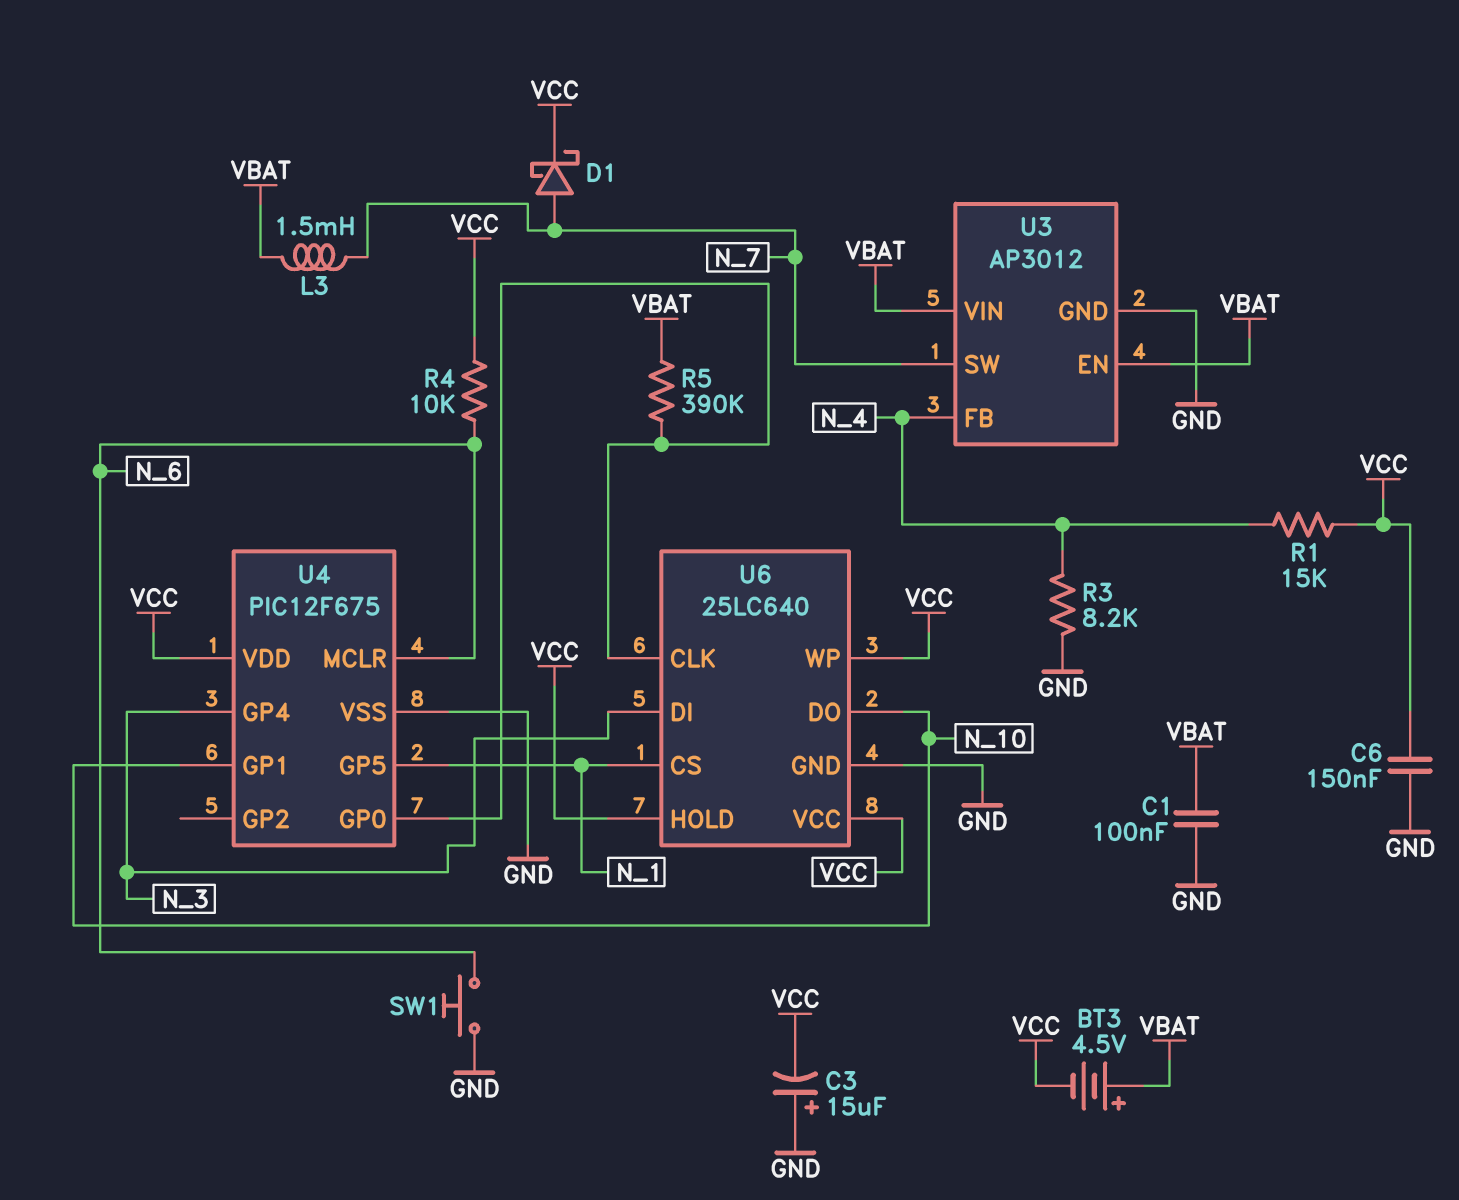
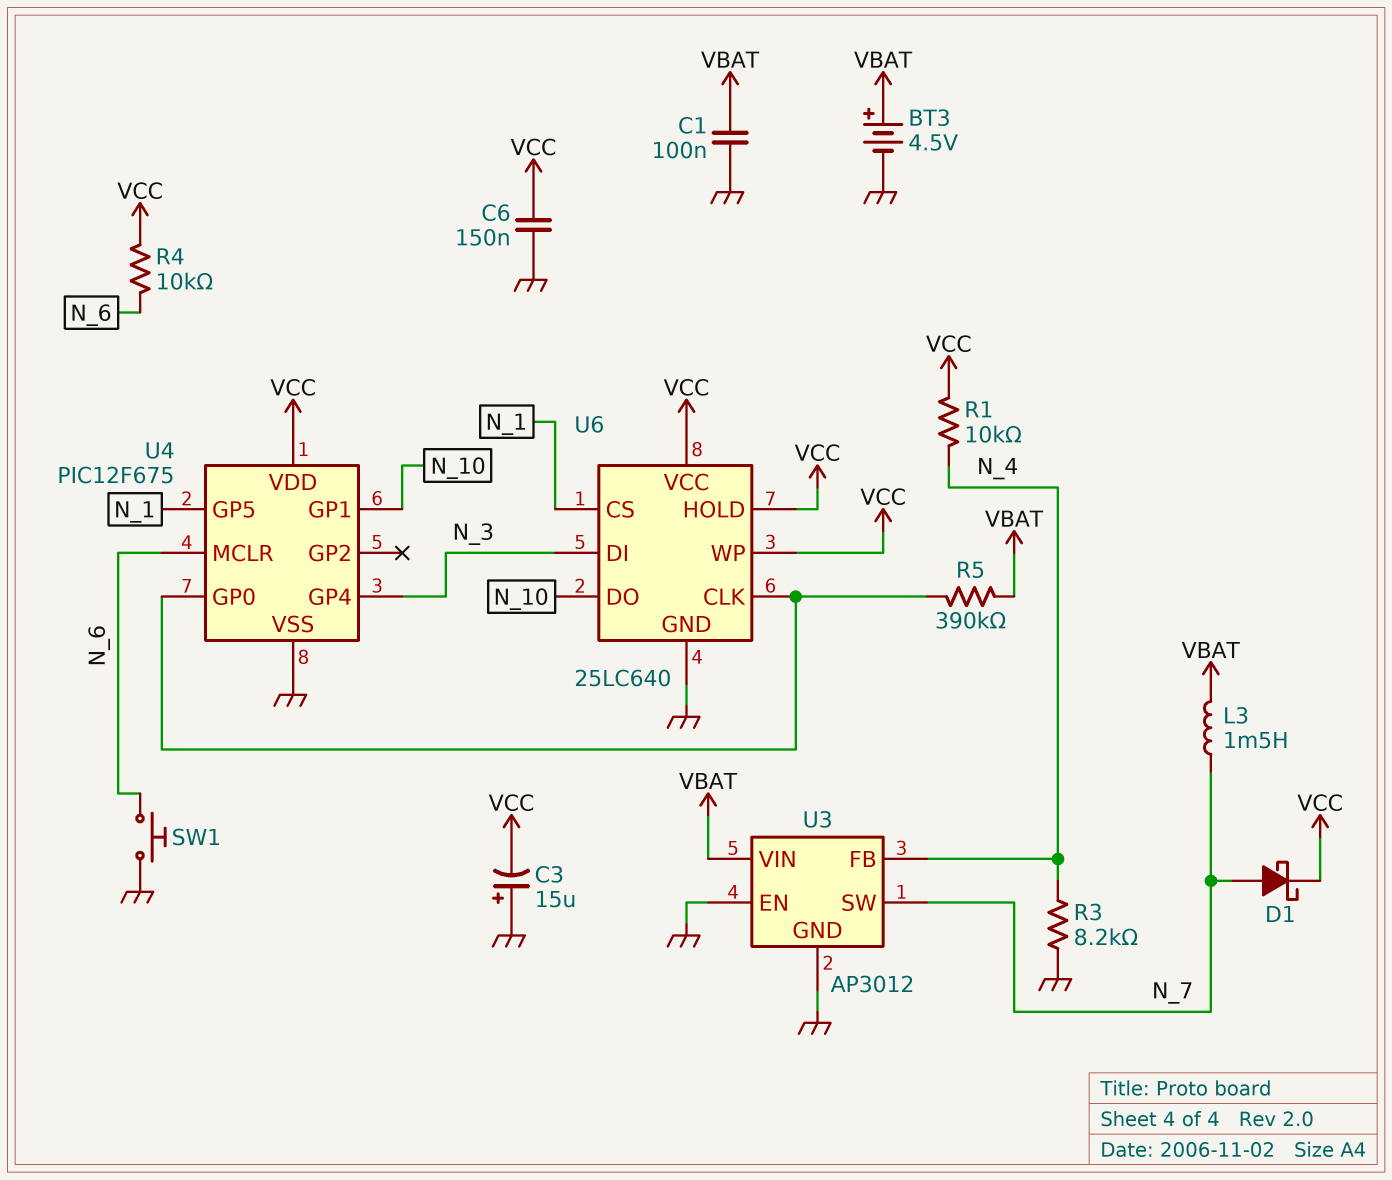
BT3: 4.5V (plus VBAT, minus VCC) -> 4.5V (plus VBAT, minus GND)
R1: 15k (N_4, VCC) -> 10k (N_4, VCC)
U3 pin EN: VBAT -> GND

